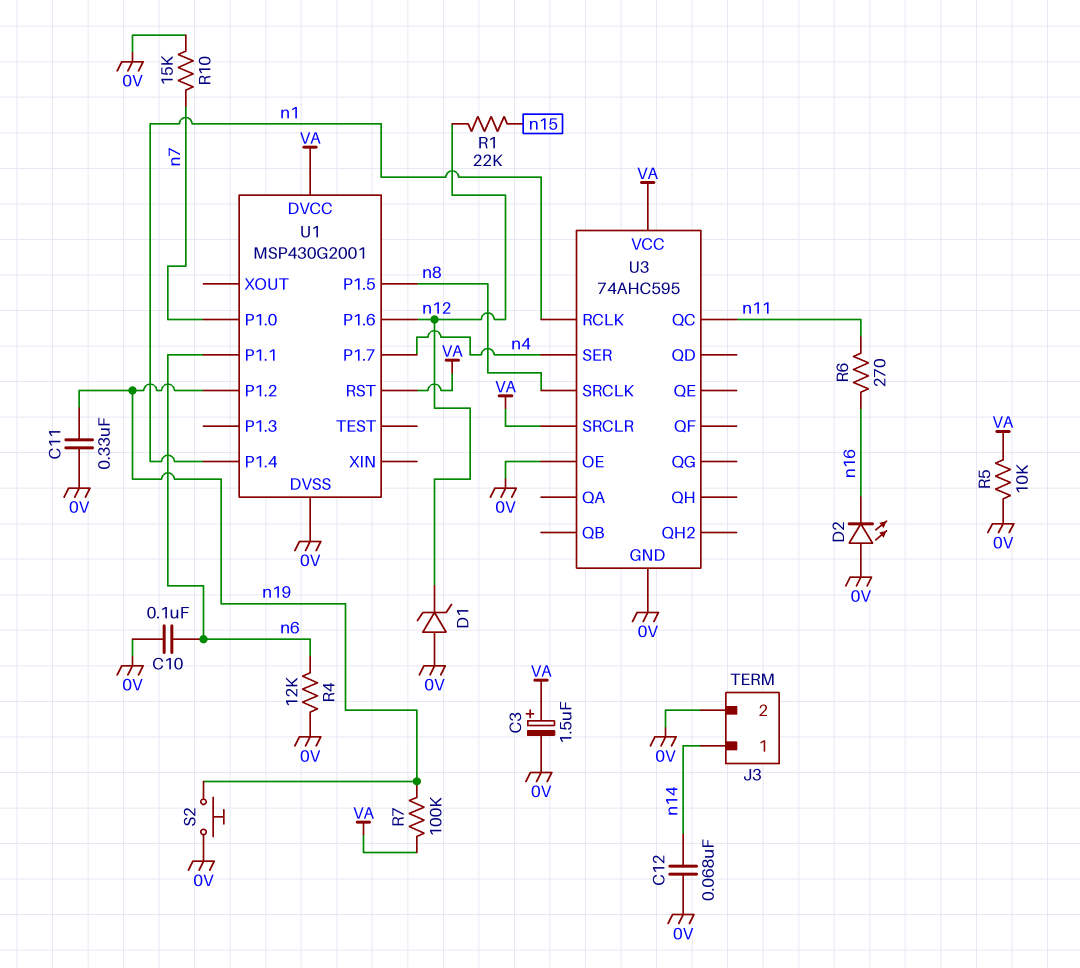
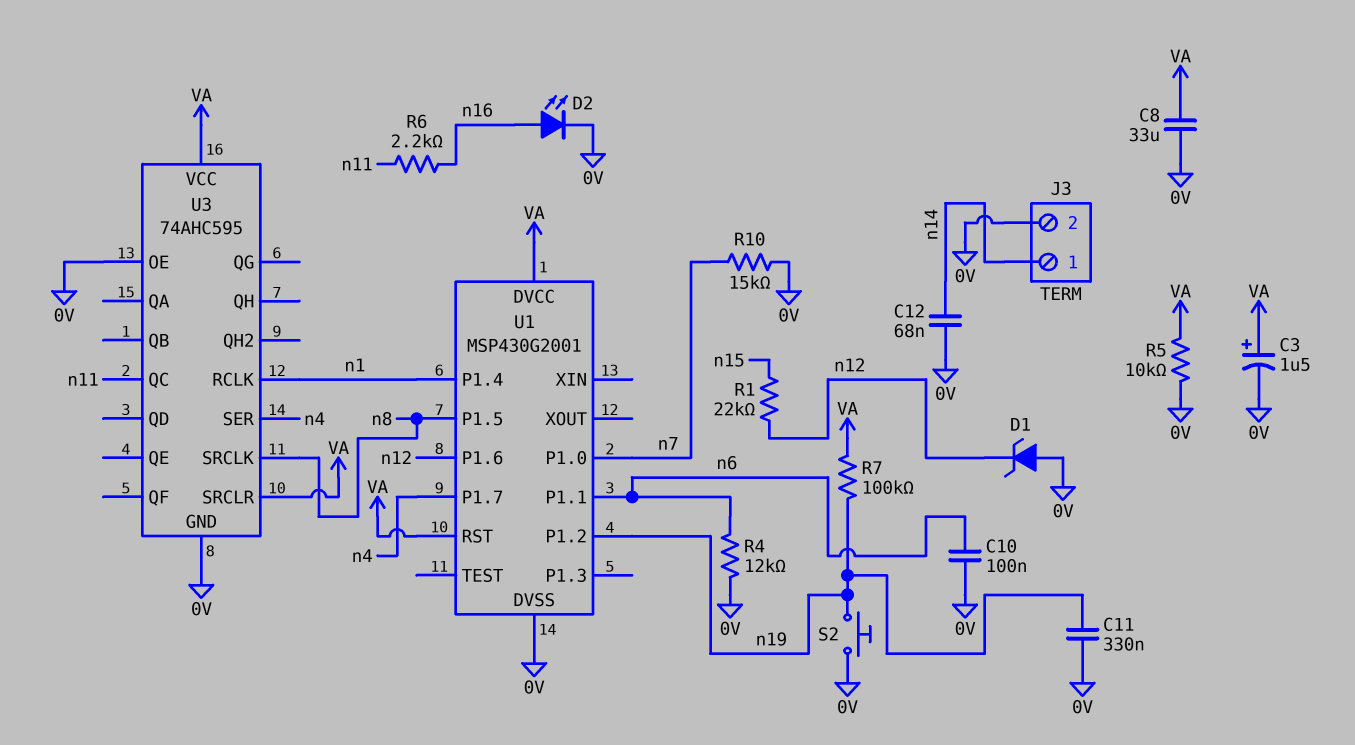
C8: none -> 33uF (0V, VA)
D2: LED (A 0V, K n16) -> LED (A n16, K 0V)
R6: 270 (n11, n16) -> 2.2k (n11, n16)

